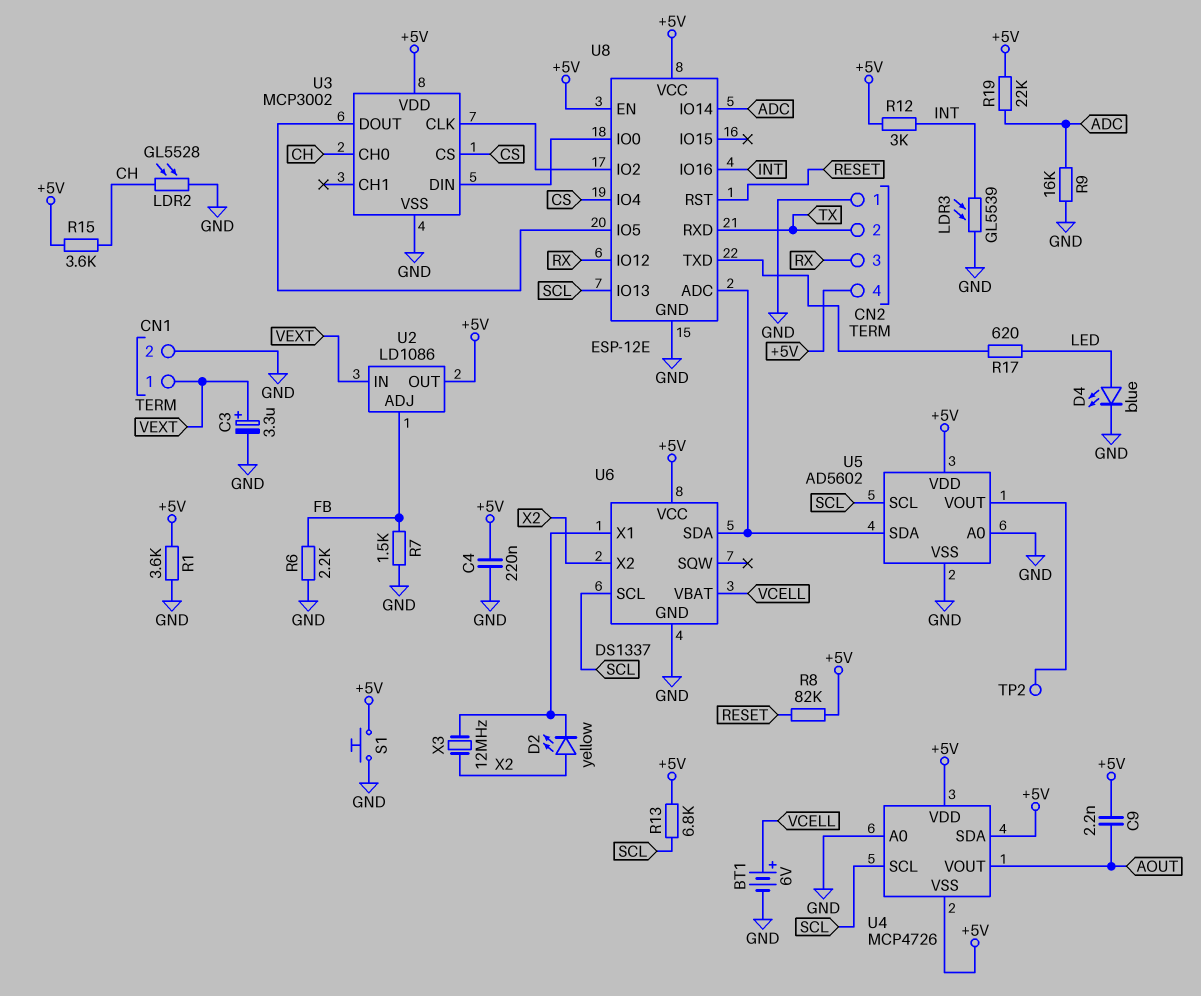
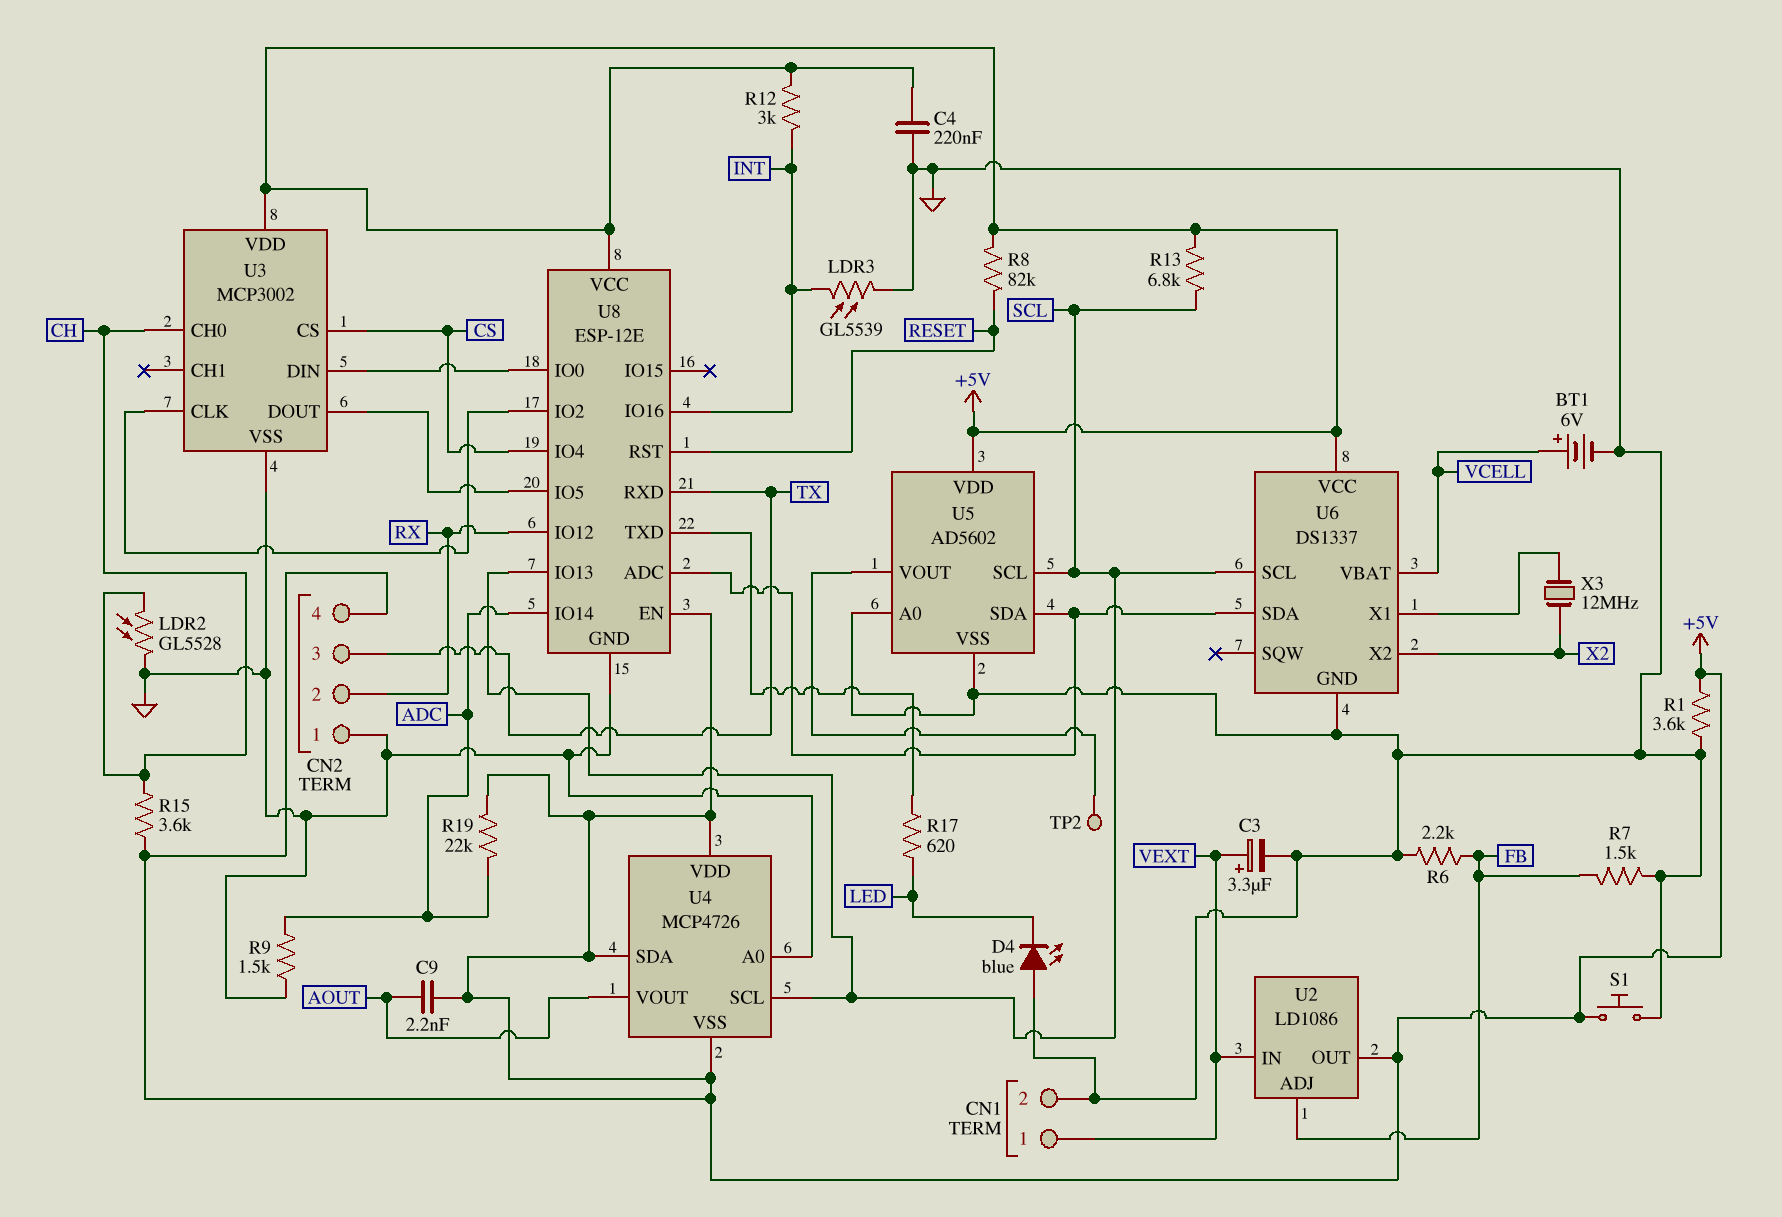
CN2 pin 2: TX -> RX
CN2 pin 3: RX -> TX
D2: LED yellow (A X2, K U6/X1) -> none
D4: LED blue (A LED, K GND) -> LED blue (A GND, K LED)
R9: 16k (ADC, GND) -> 1.5k (ADC, GND)

